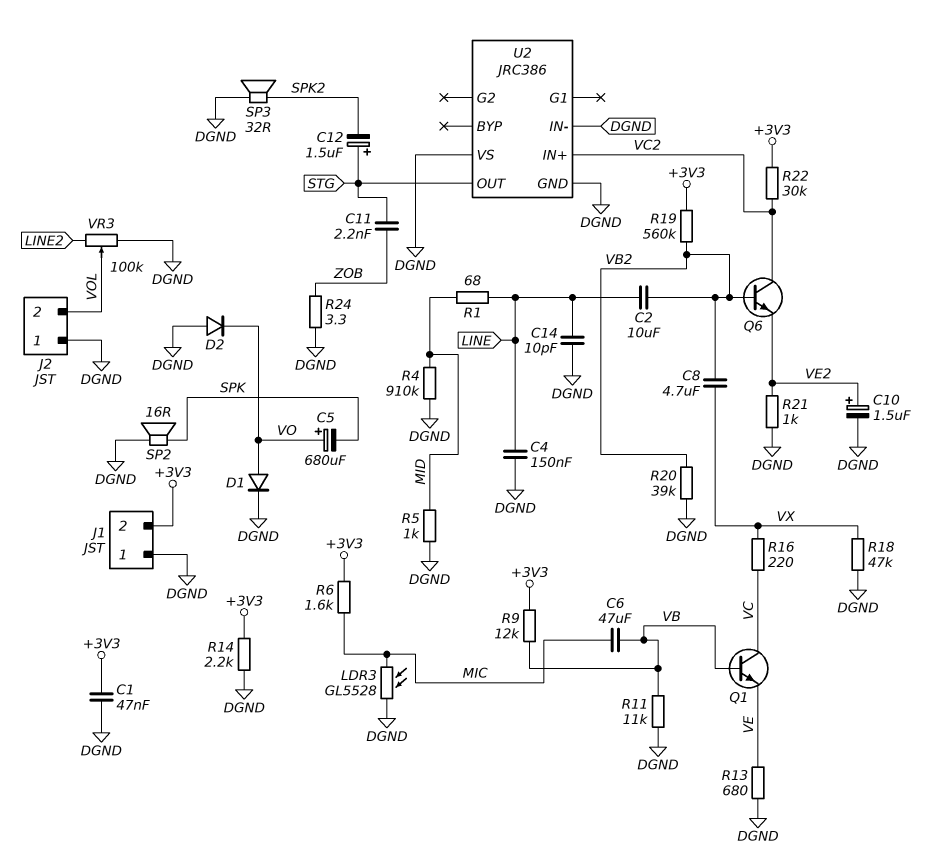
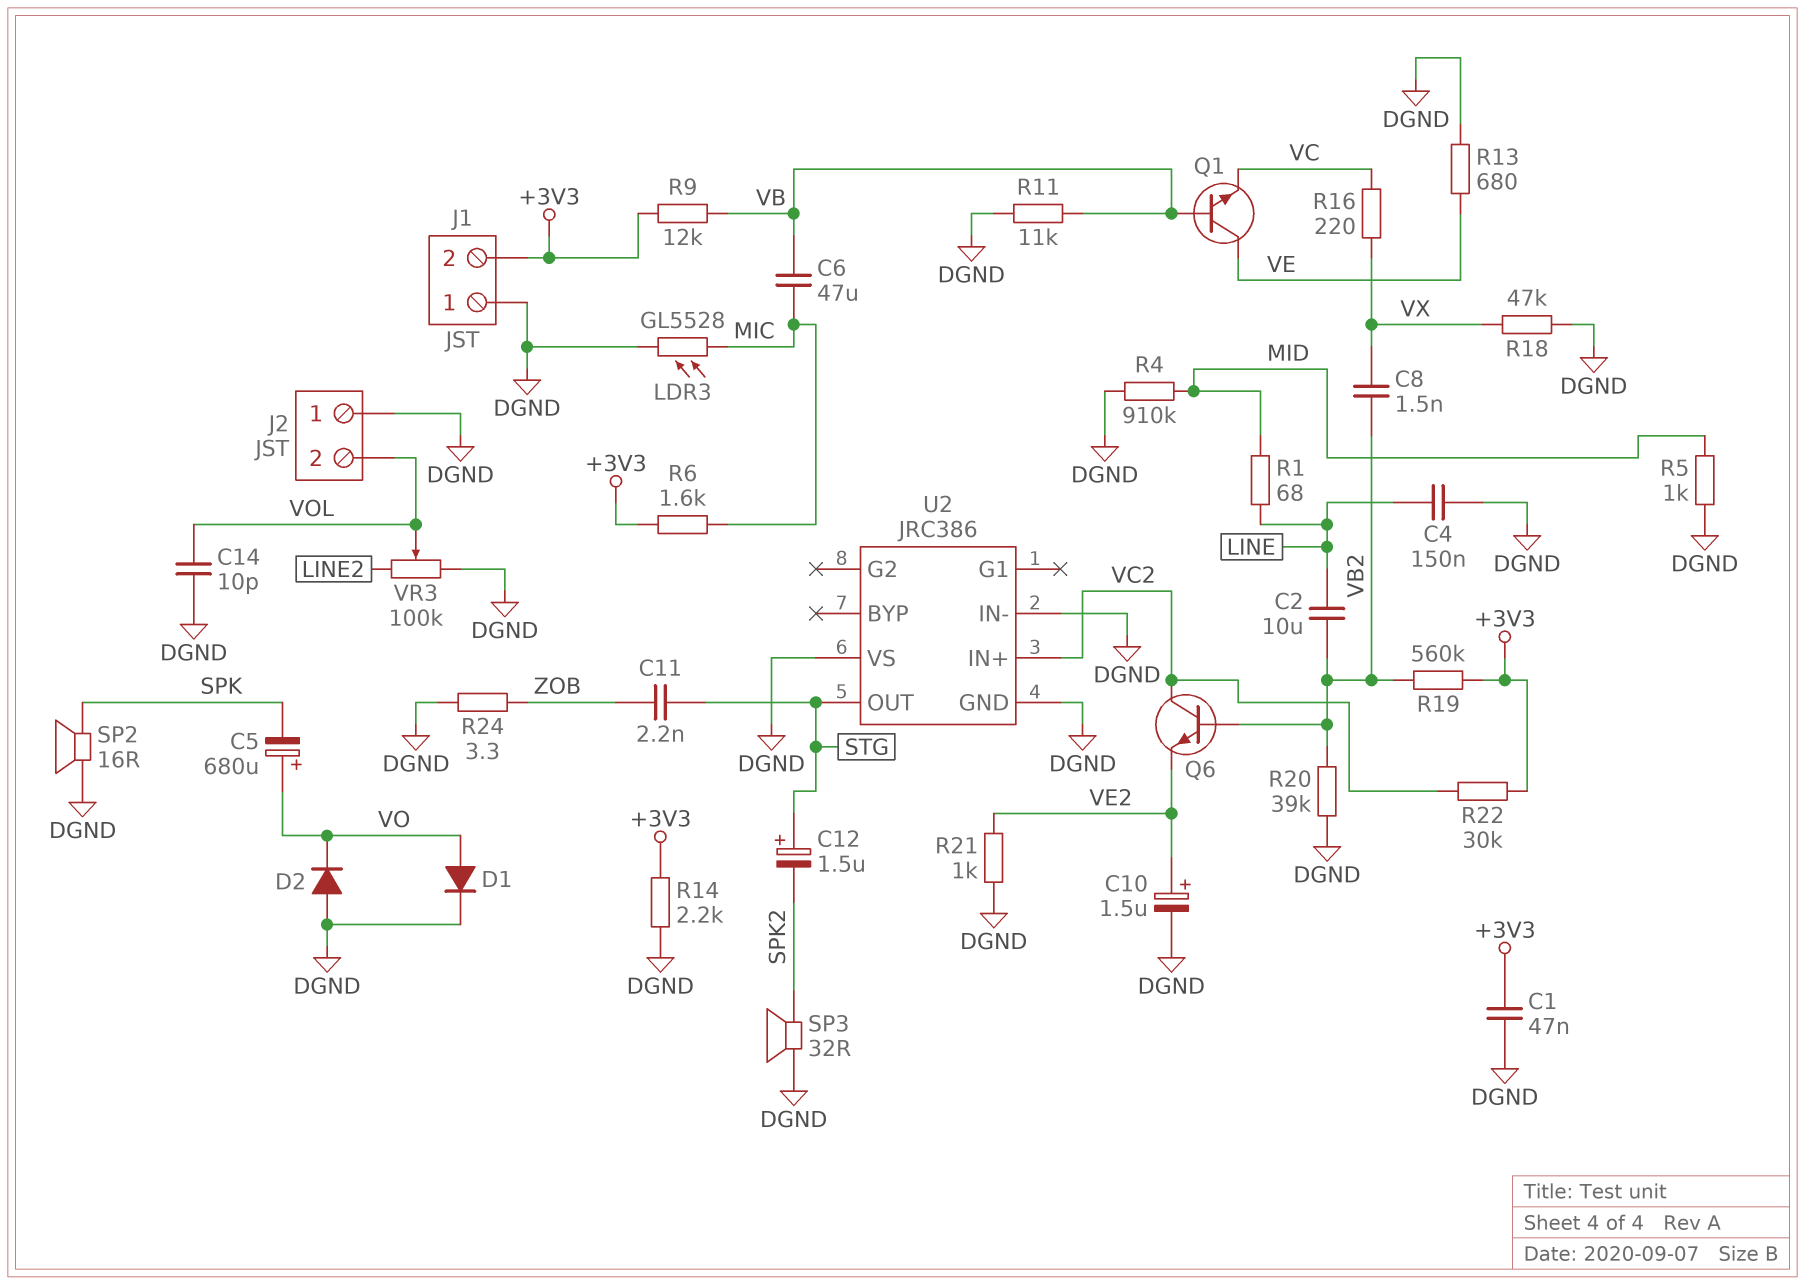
C8: 4.7uF (VB2, VX) -> 1.5nF (VB2, VX)
C14: 10pF (DGND, LINE) -> 10pF (DGND, VOL)
Q1: NPN (B VB, C VC, E VE) -> NPN (B VB, C VE, E VC)

